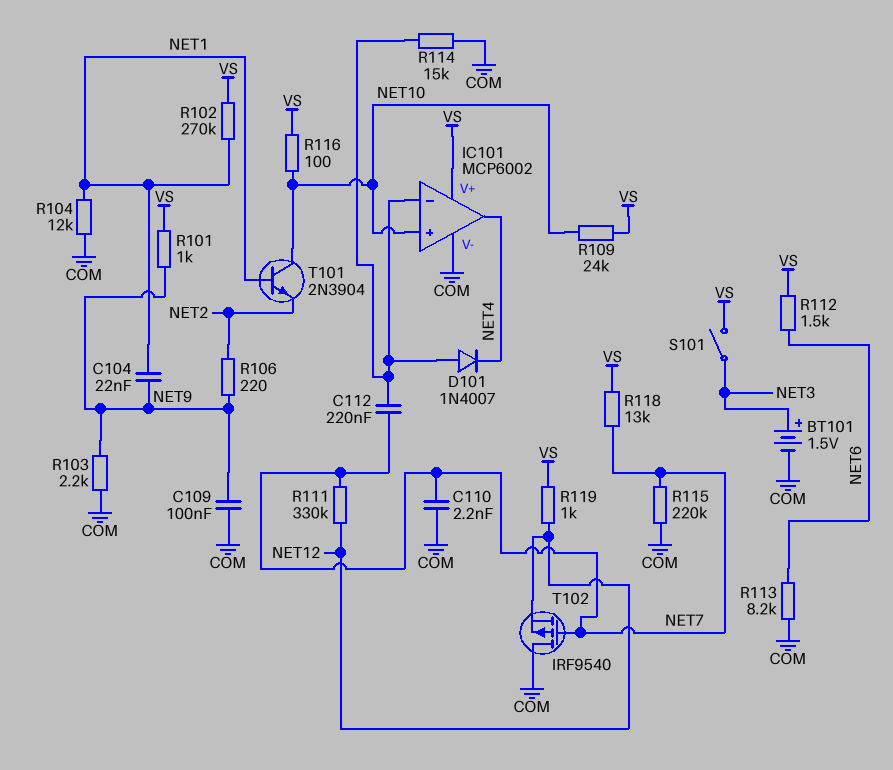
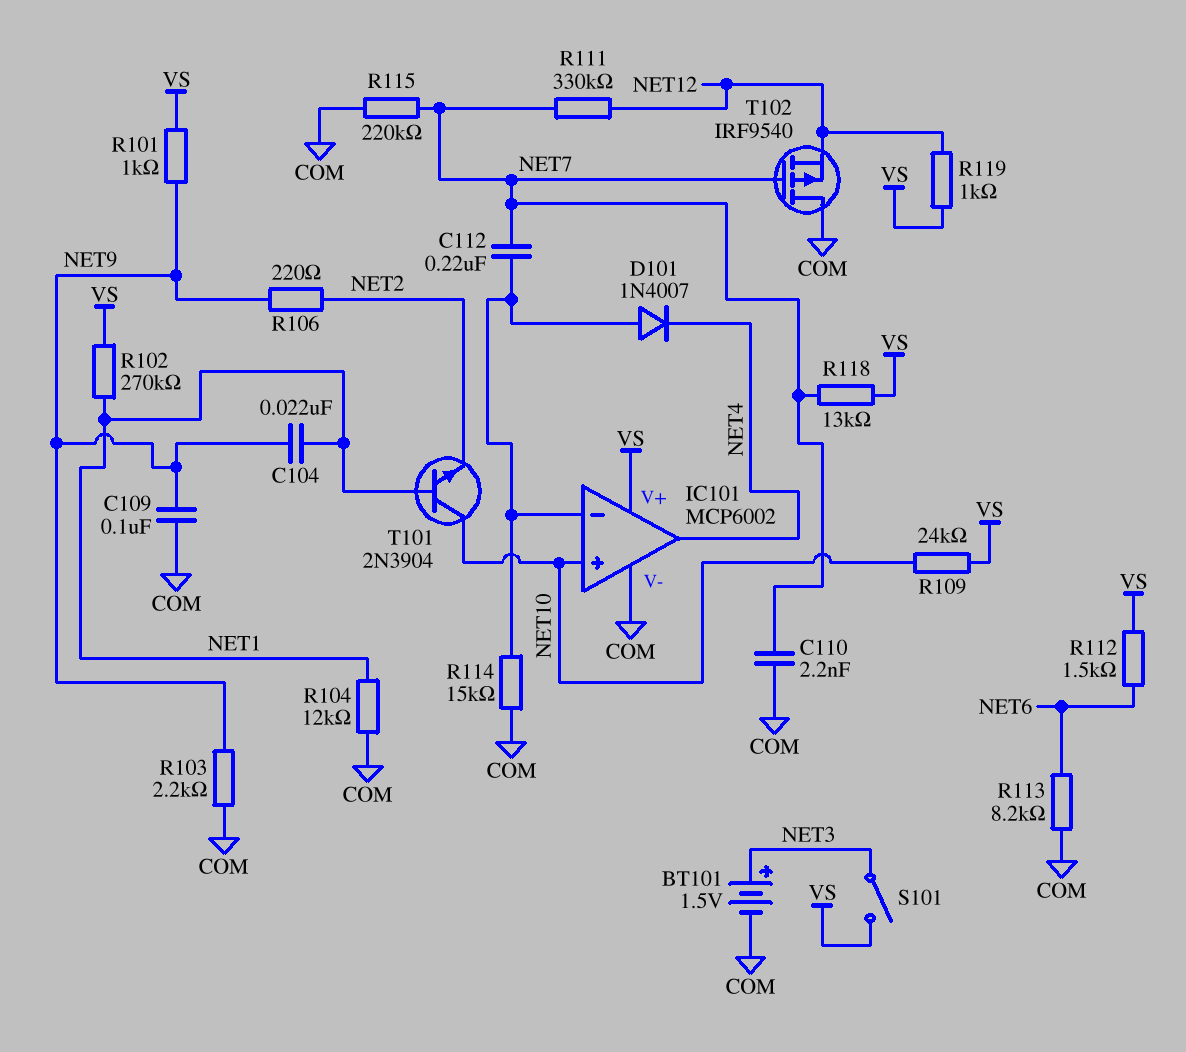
R116: 100 (NET10, VS) -> none

